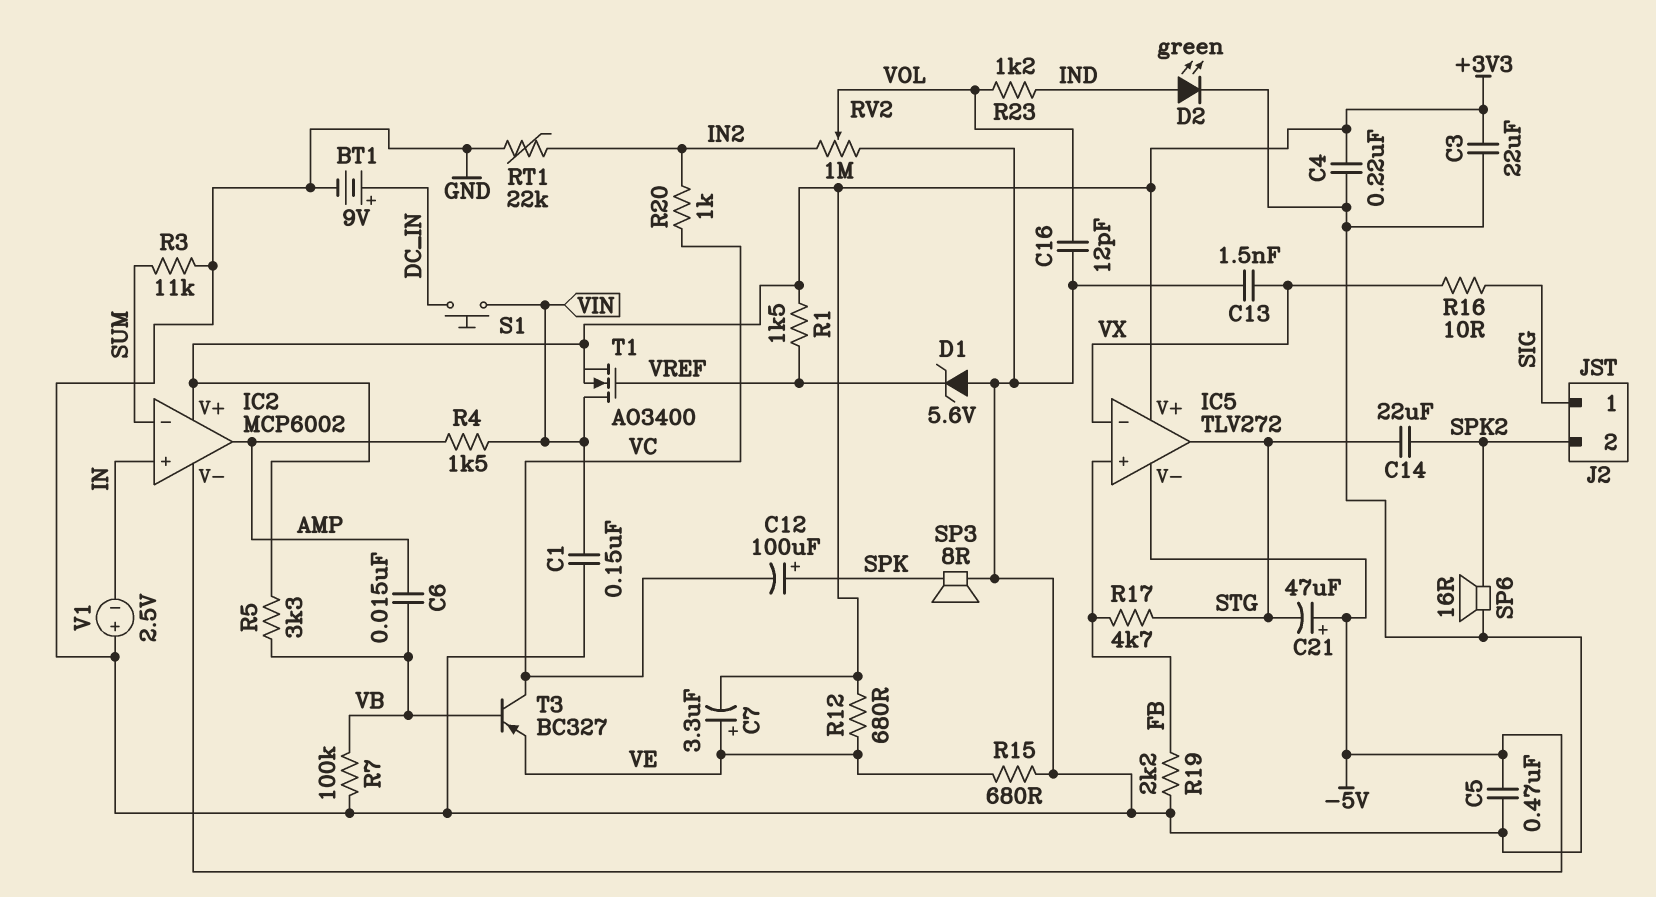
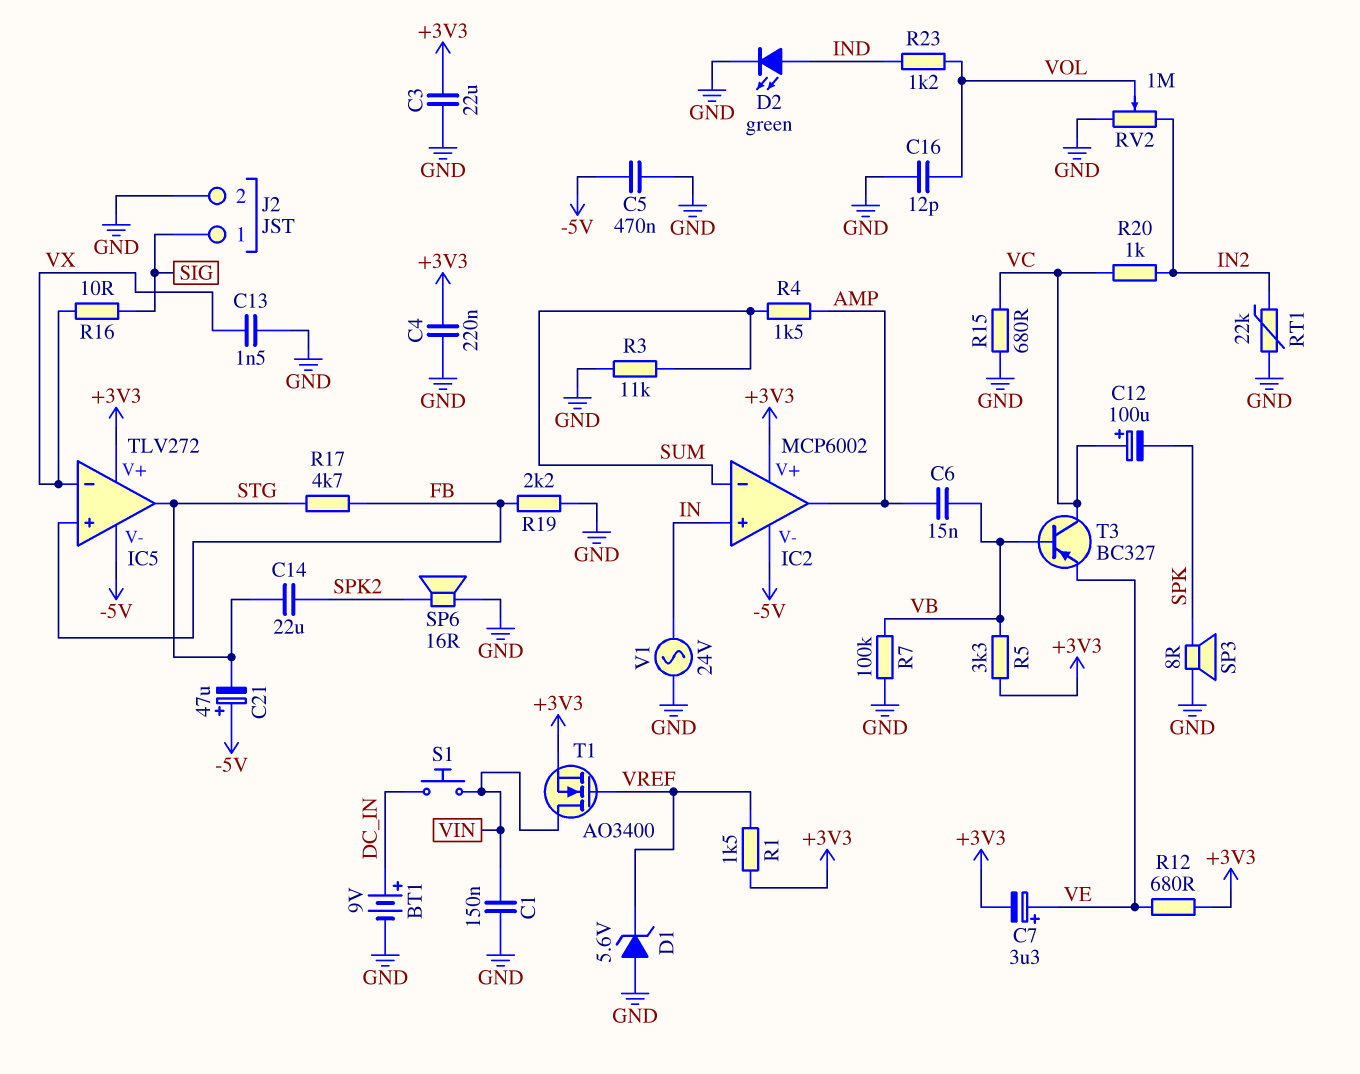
C12: 100uF (plus SPK, minus VC) -> 100uF (plus VC, minus SPK)
J2 pin 2: SPK2 -> GND
R4: 1.5k (AMP, VIN) -> 1.5k (AMP, SUM)
R15: 680 (GND, VE) -> 680 (GND, VC)
V1: 2.5V (plus GND, minus IN) -> AC 24V (GND, IN)

